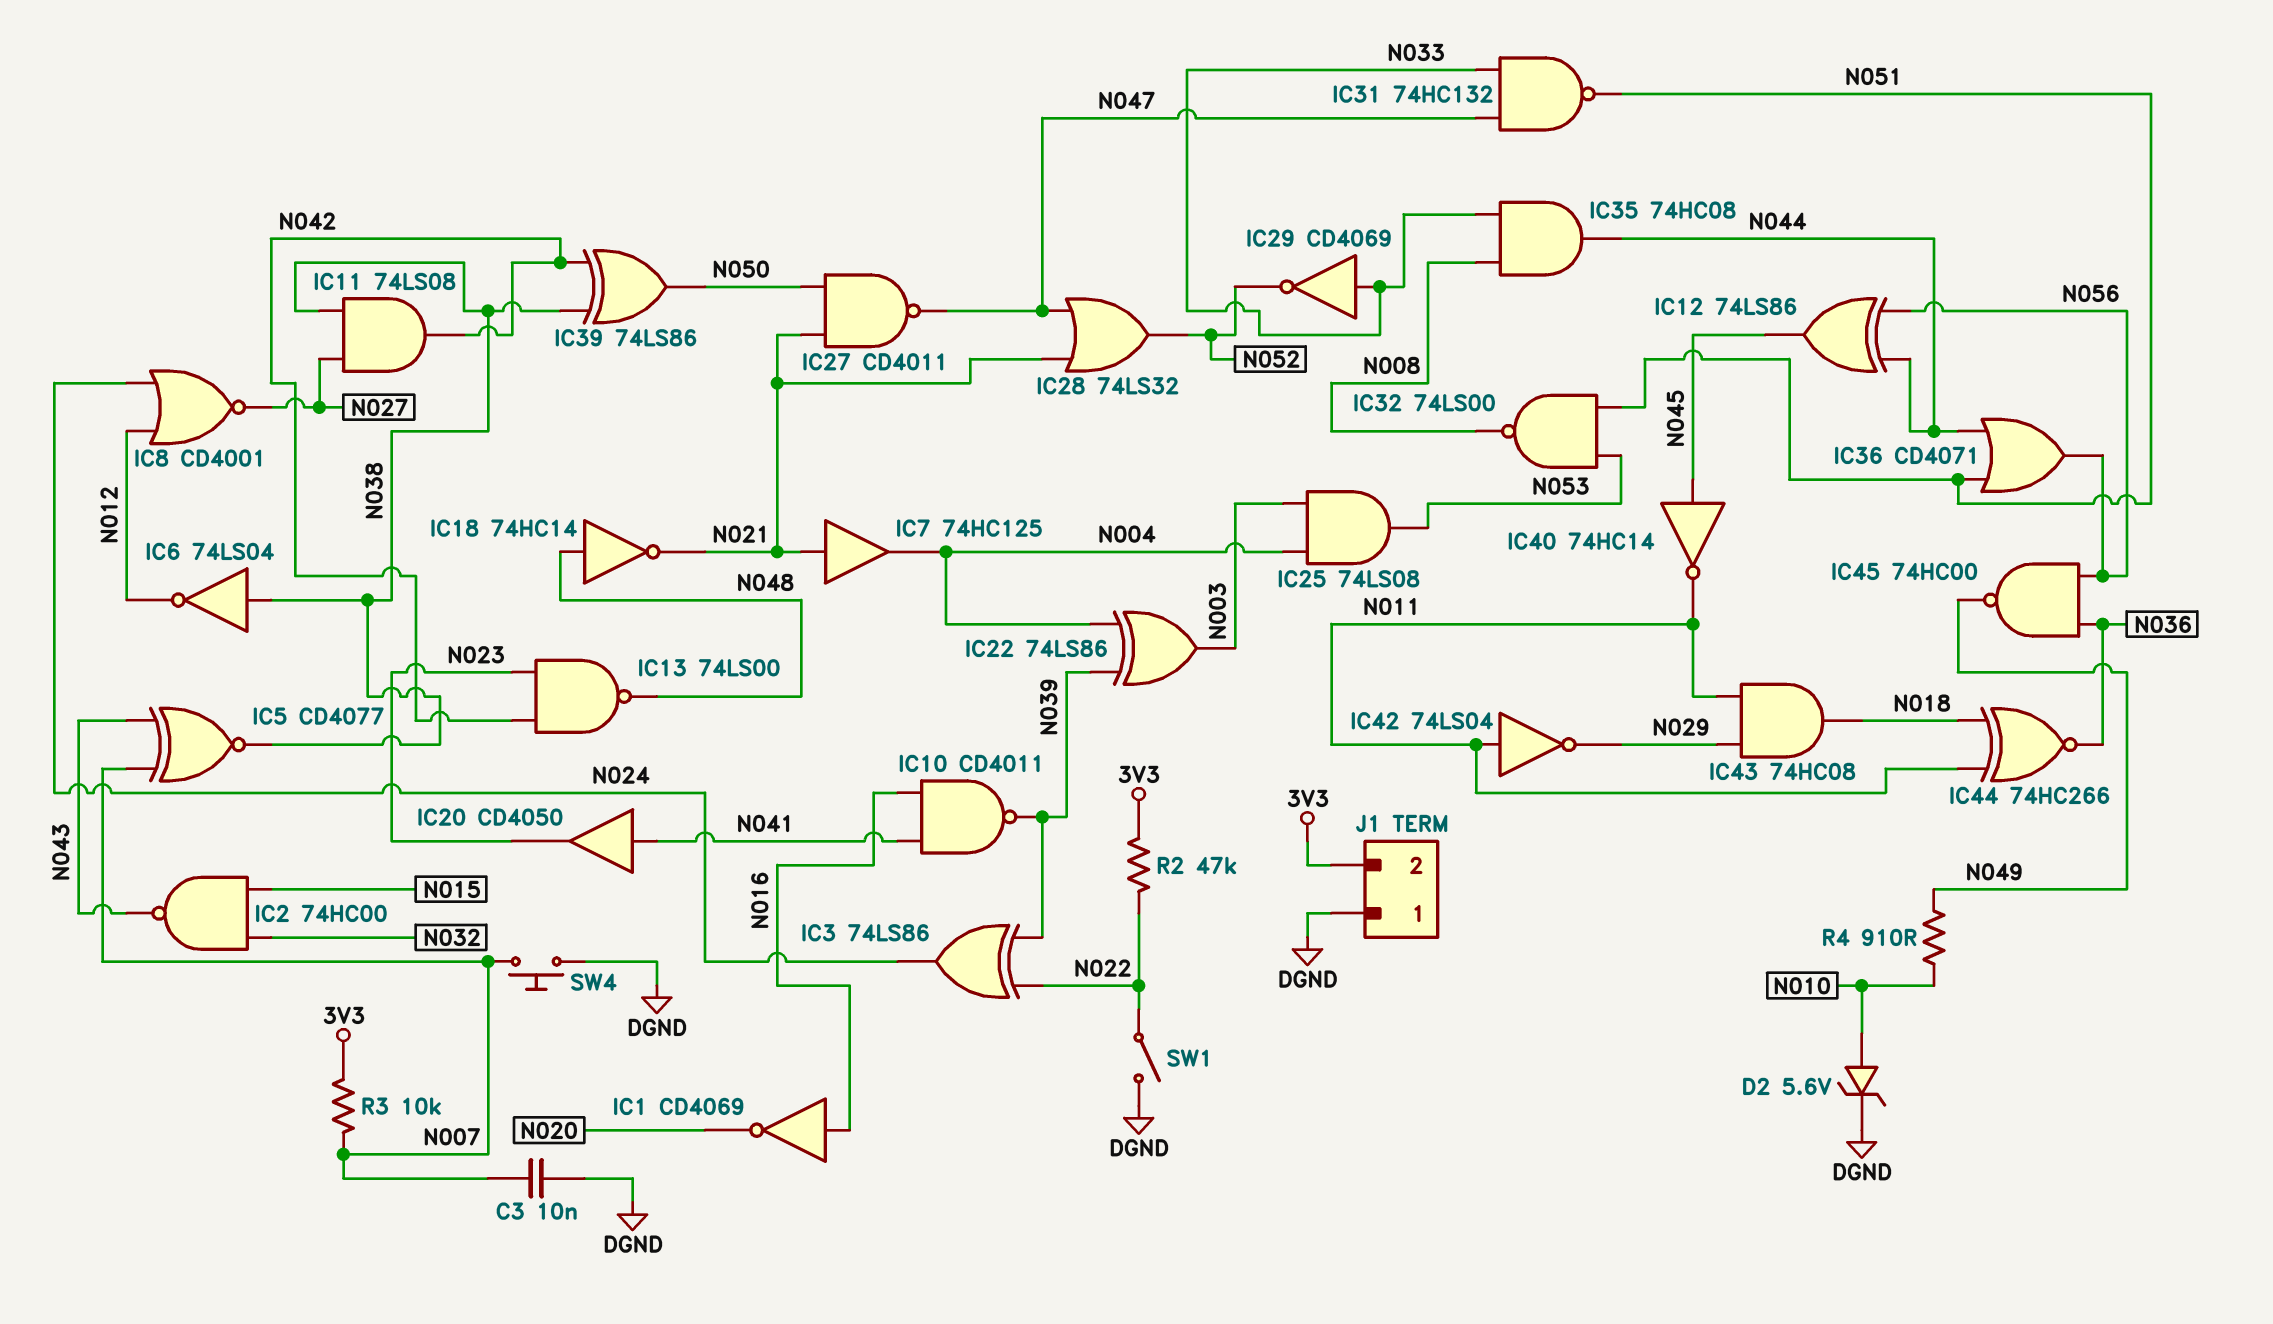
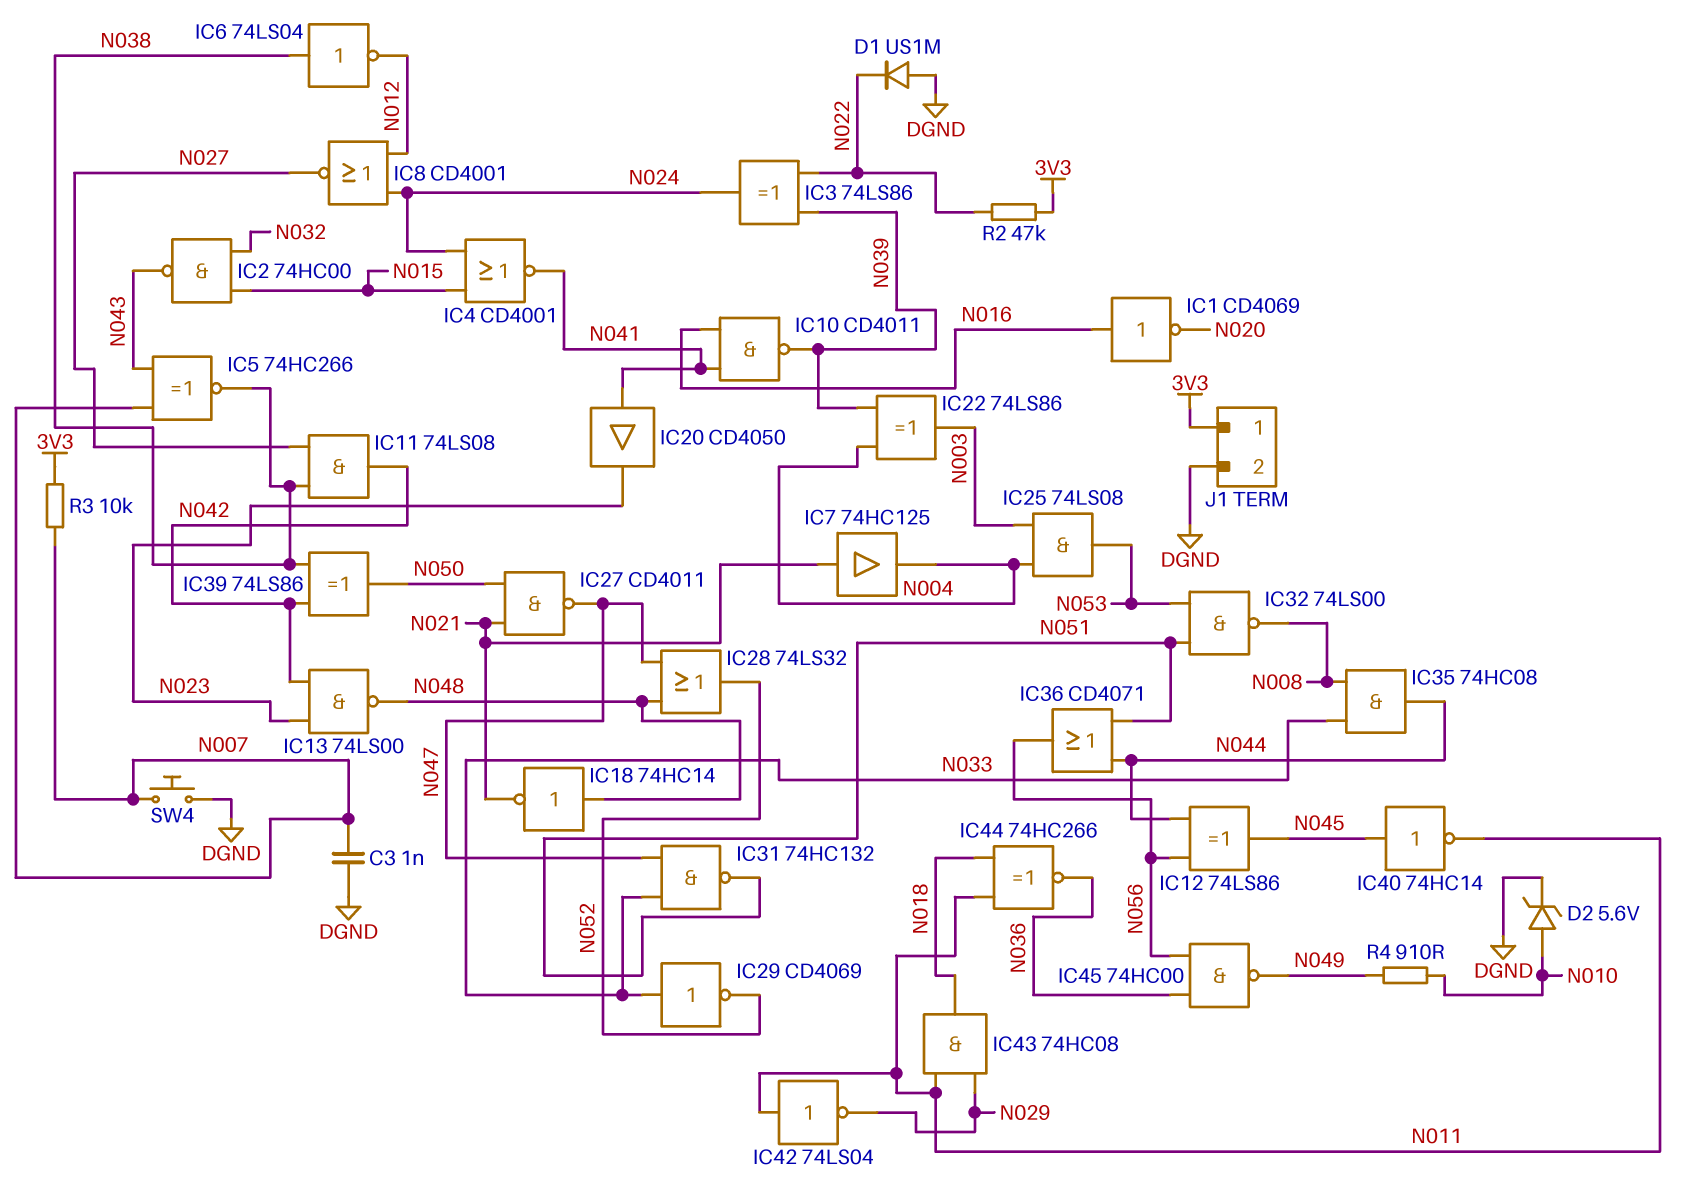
C3: 10nF (DGND, N007) -> 1nF (DGND, N007)
D1: none -> diode US1M (A DGND, K N022)
IC4: none -> NOR CD4001 (in N015, in N024, out N041)
IC5: XNOR CD4077 (in N007, in N043, out N038) -> XNOR 74HC266 (in N007, in N043, out N038)
IC28: OR 74LS32 (in N021, in N047, out N052) -> OR 74LS32 (in N047, in N048, out N052)
J1 pin 1: DGND -> 3V3
J1 pin 2: 3V3 -> DGND
SW1: switch (DGND, N022) -> none

